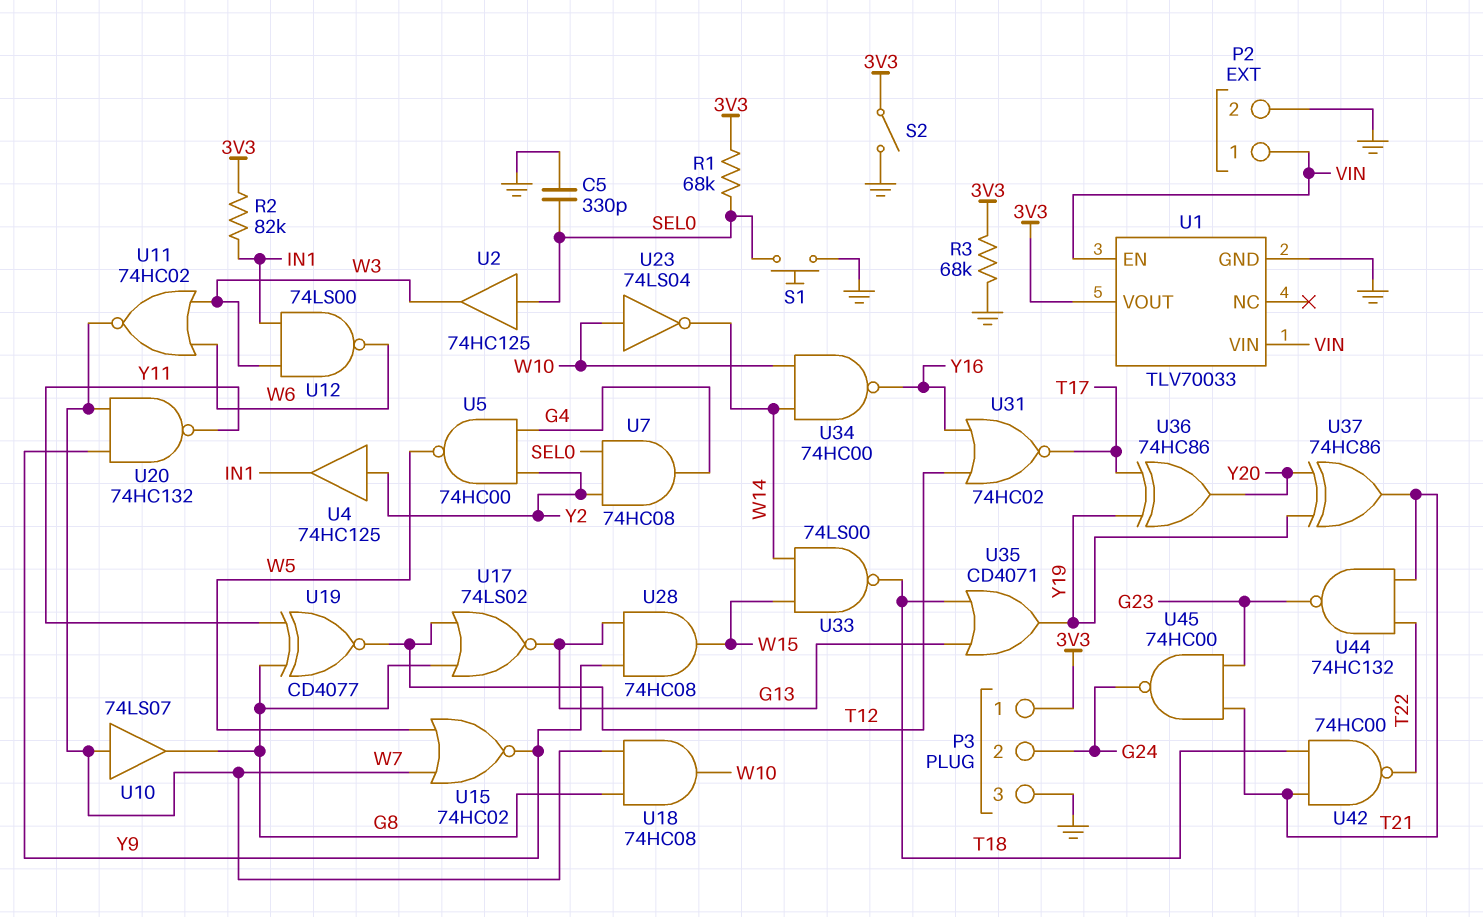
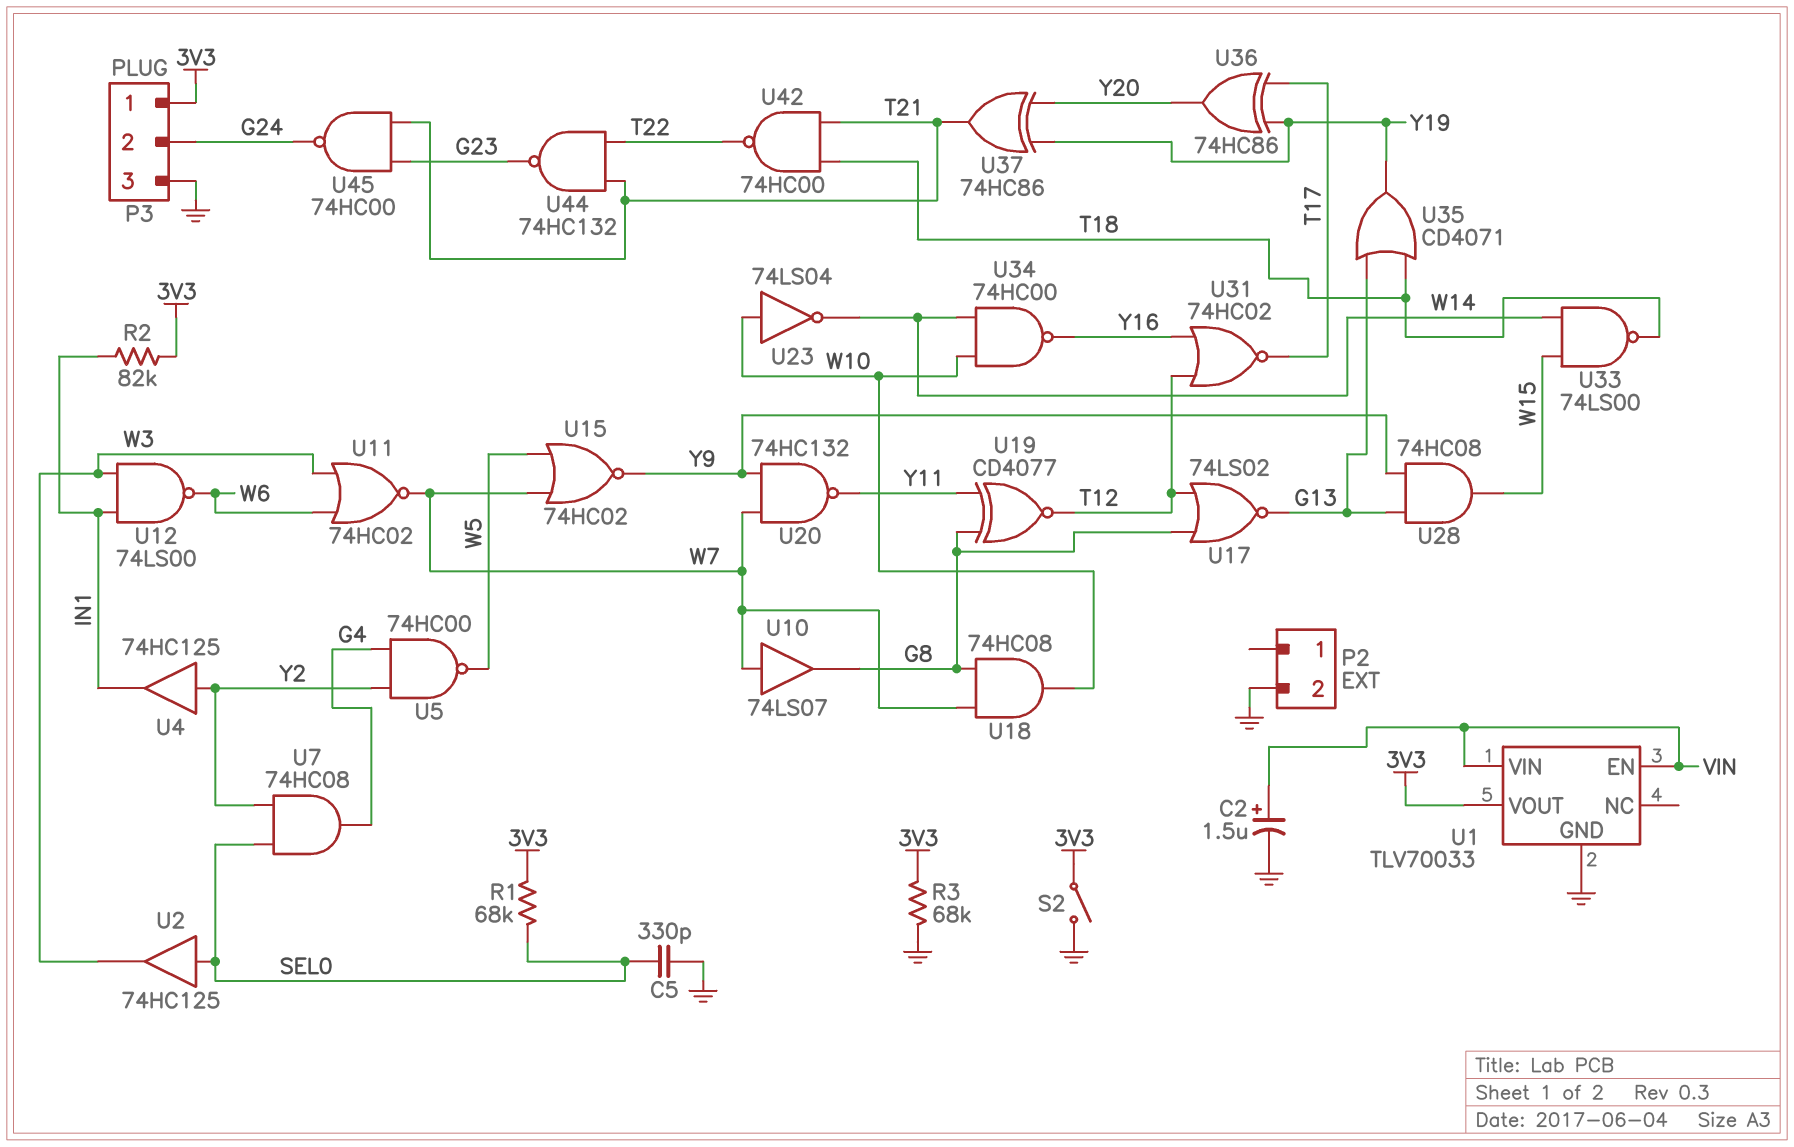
C2: none -> 1.5uF (plus VIN, minus GND)
P2 pin 1: VIN -> none
S1: button (GND, SEL0) -> none

